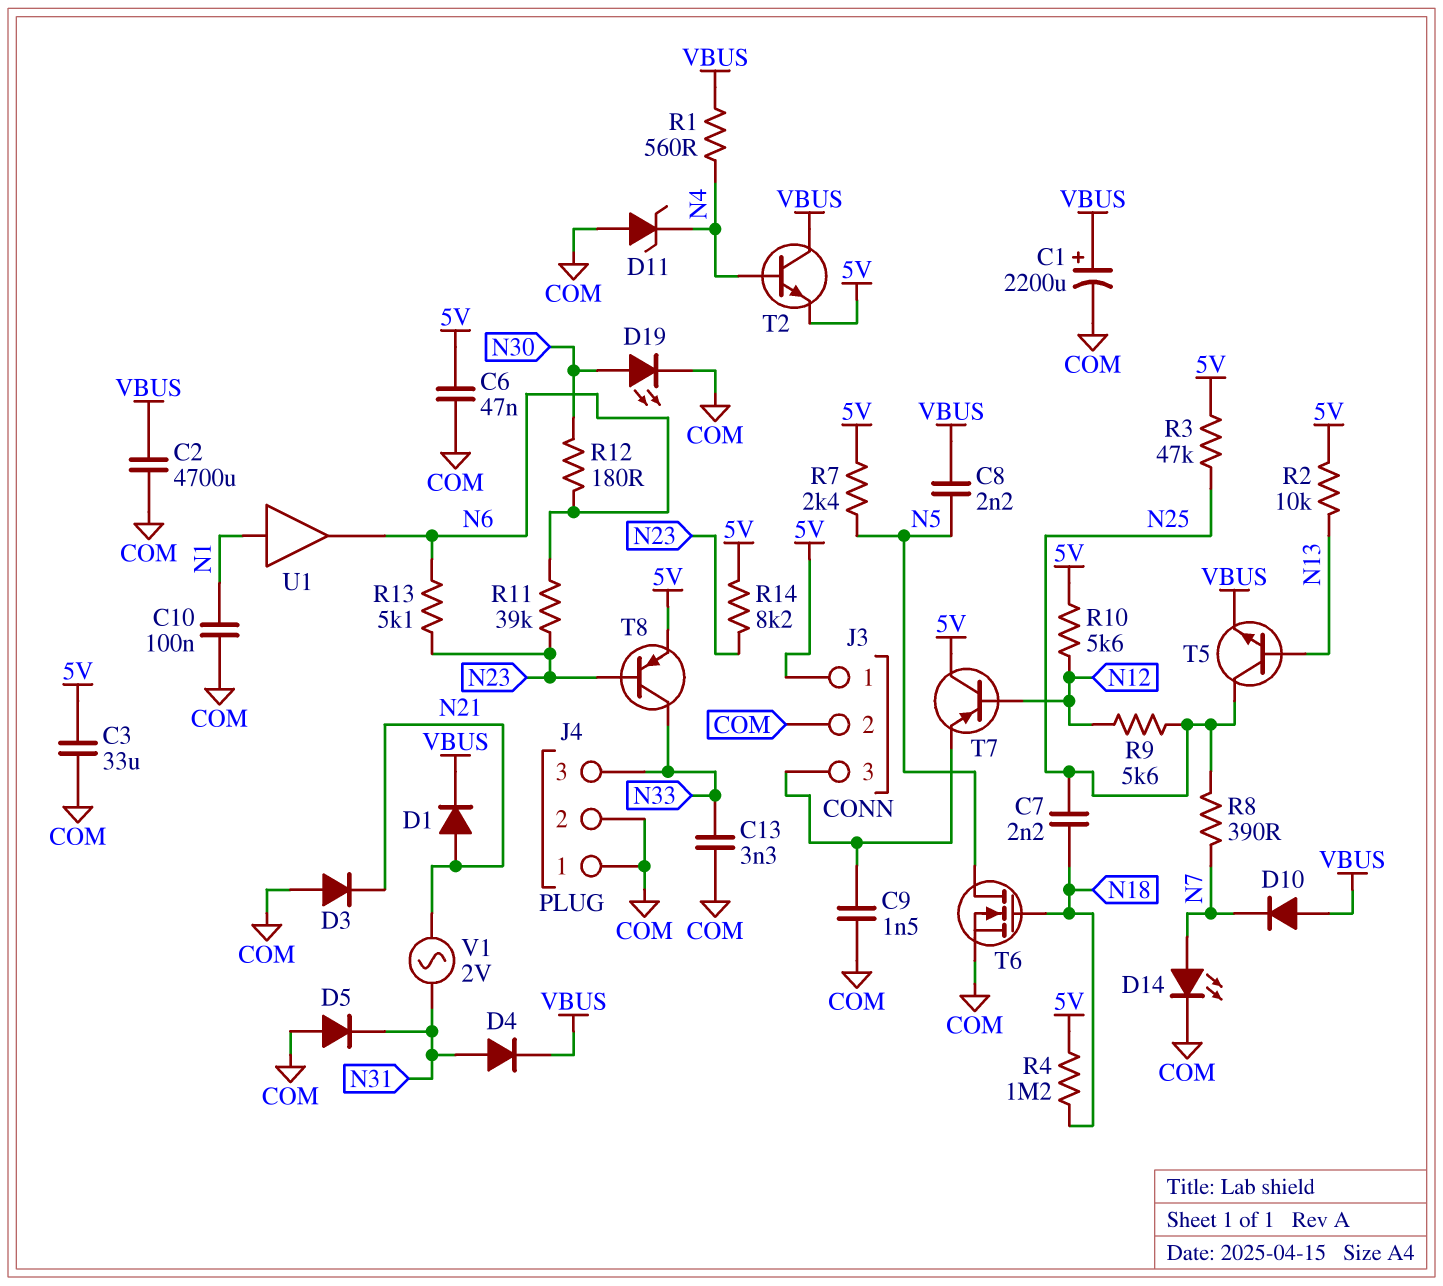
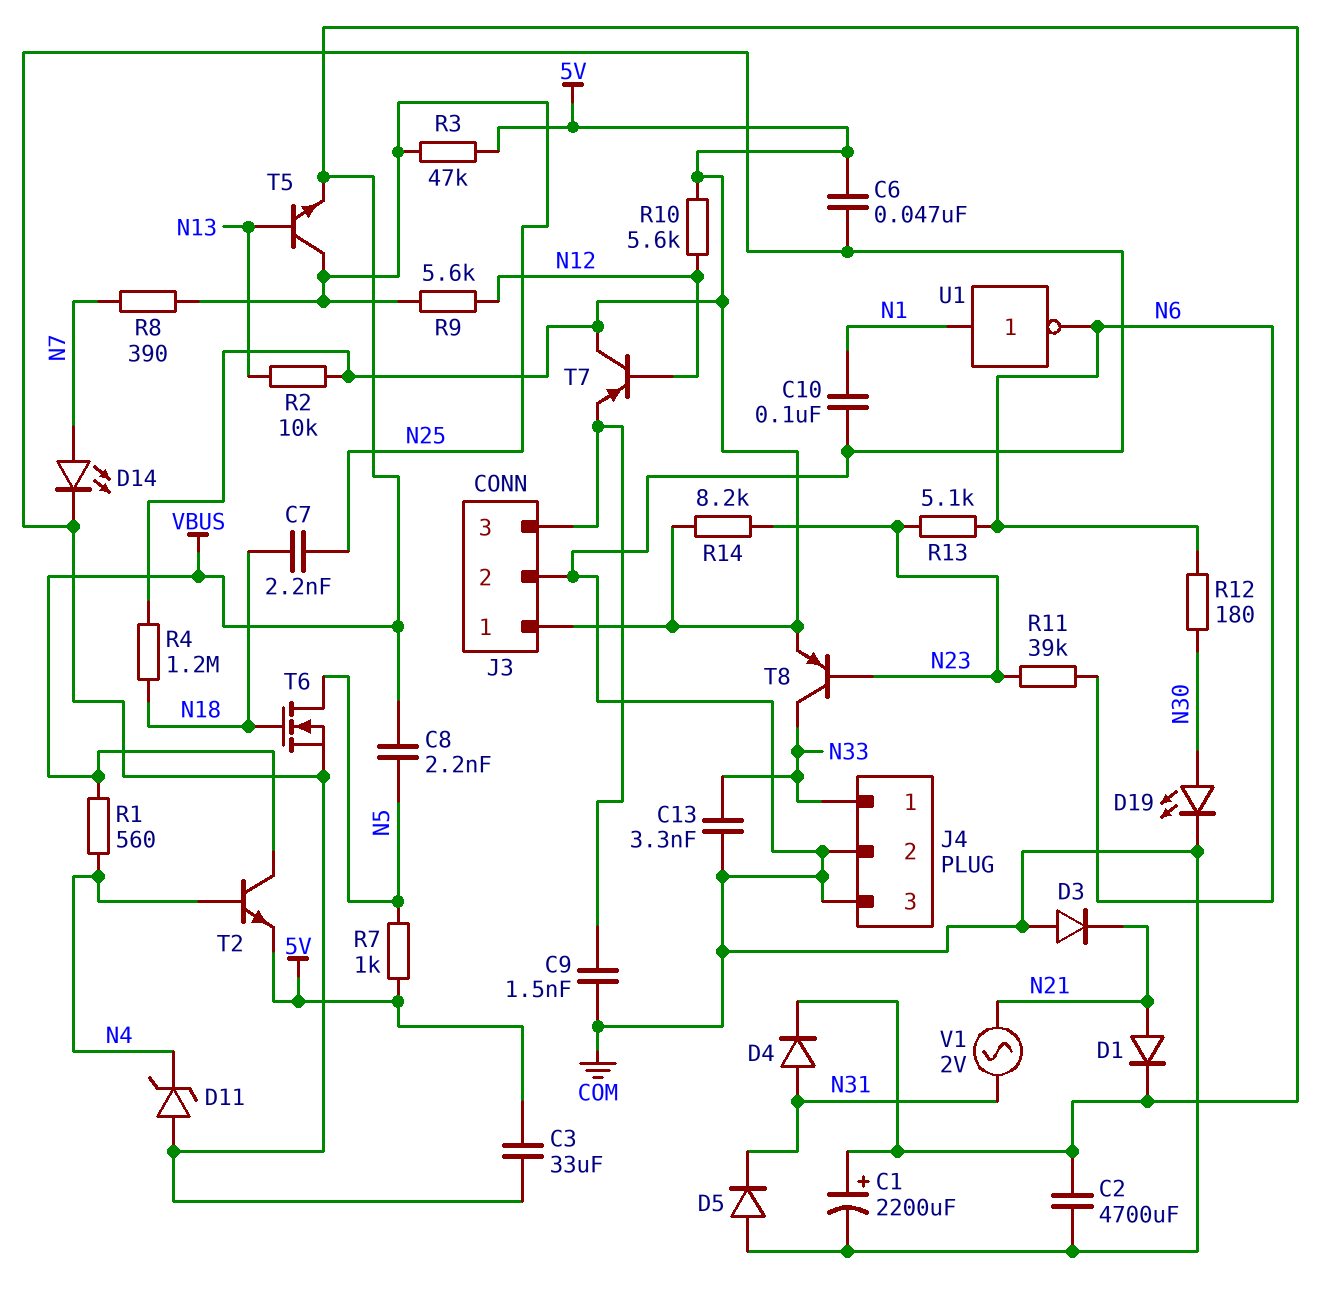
D10: diode (A VBUS, K N7) -> none
J4 pin 1: COM -> N33
J4 pin 3: N33 -> COM
R7: 2.4k (5V, N5) -> 1k (5V, N5)
U1: buffer (in N1, out N6) -> NOT (in N1, out N6)

